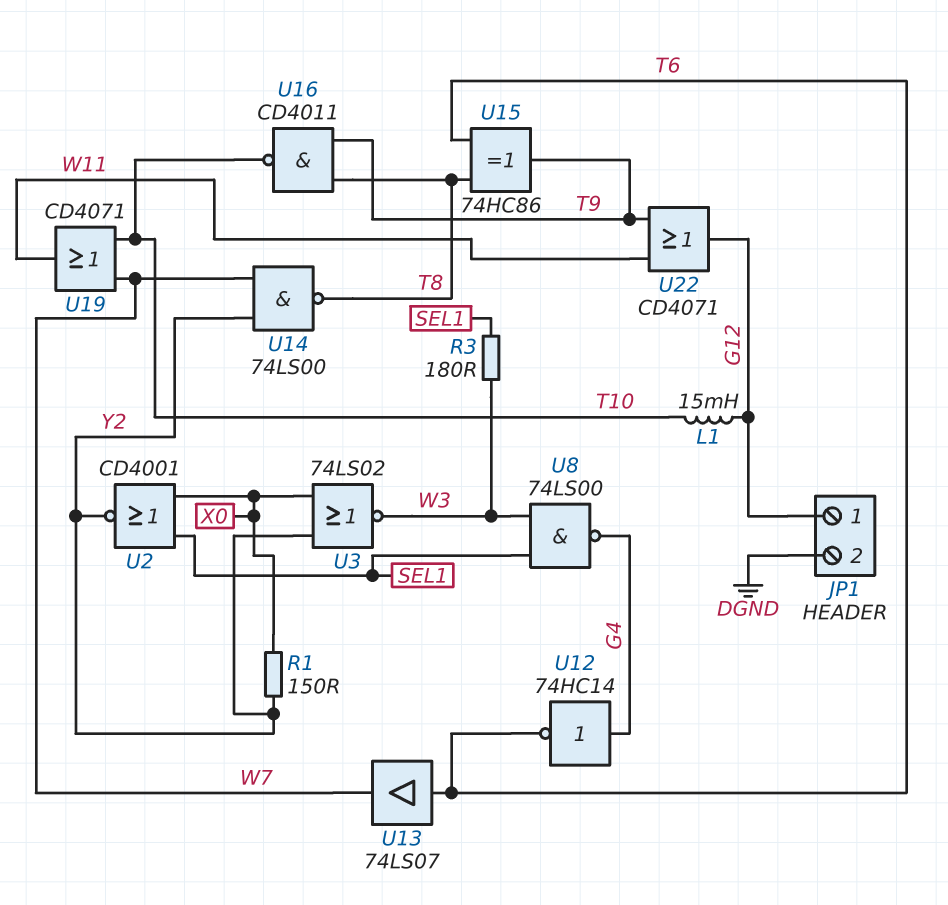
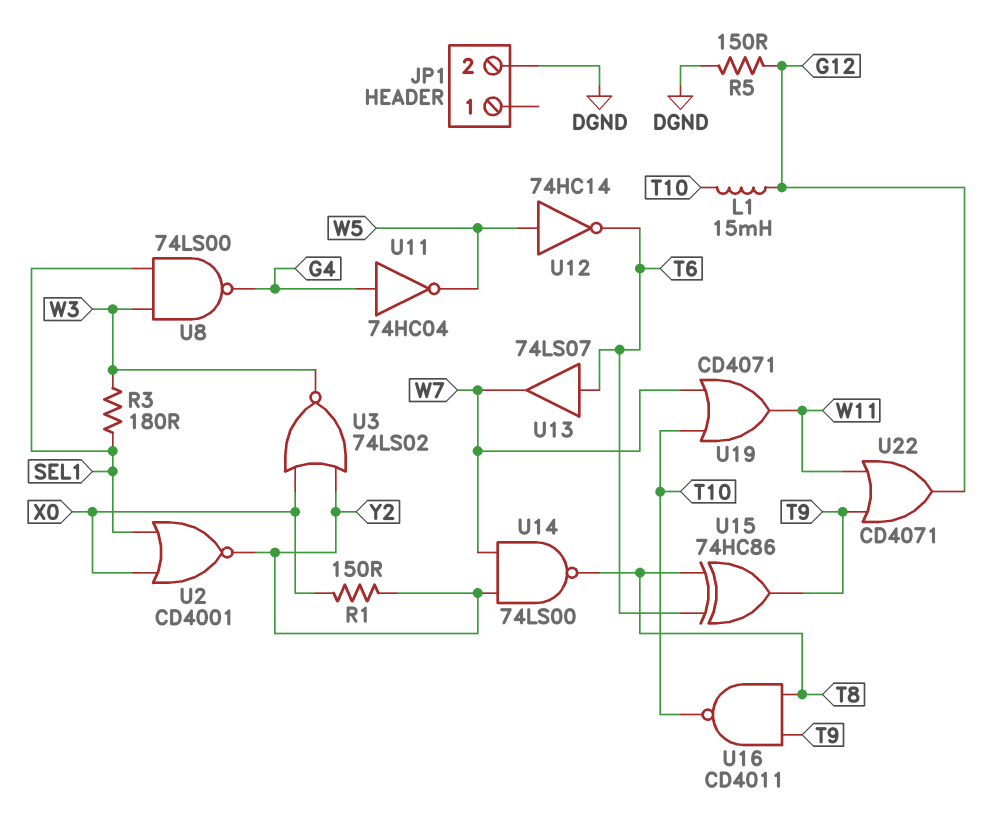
JP1 pin 1: G12 -> none
R5: none -> 150 (DGND, G12)
U11: none -> NOT 74HC04 (in G4, out W5)
U12: NOT 74HC14 (in G4, out T6) -> NOT 74HC14 (in W5, out T6)

